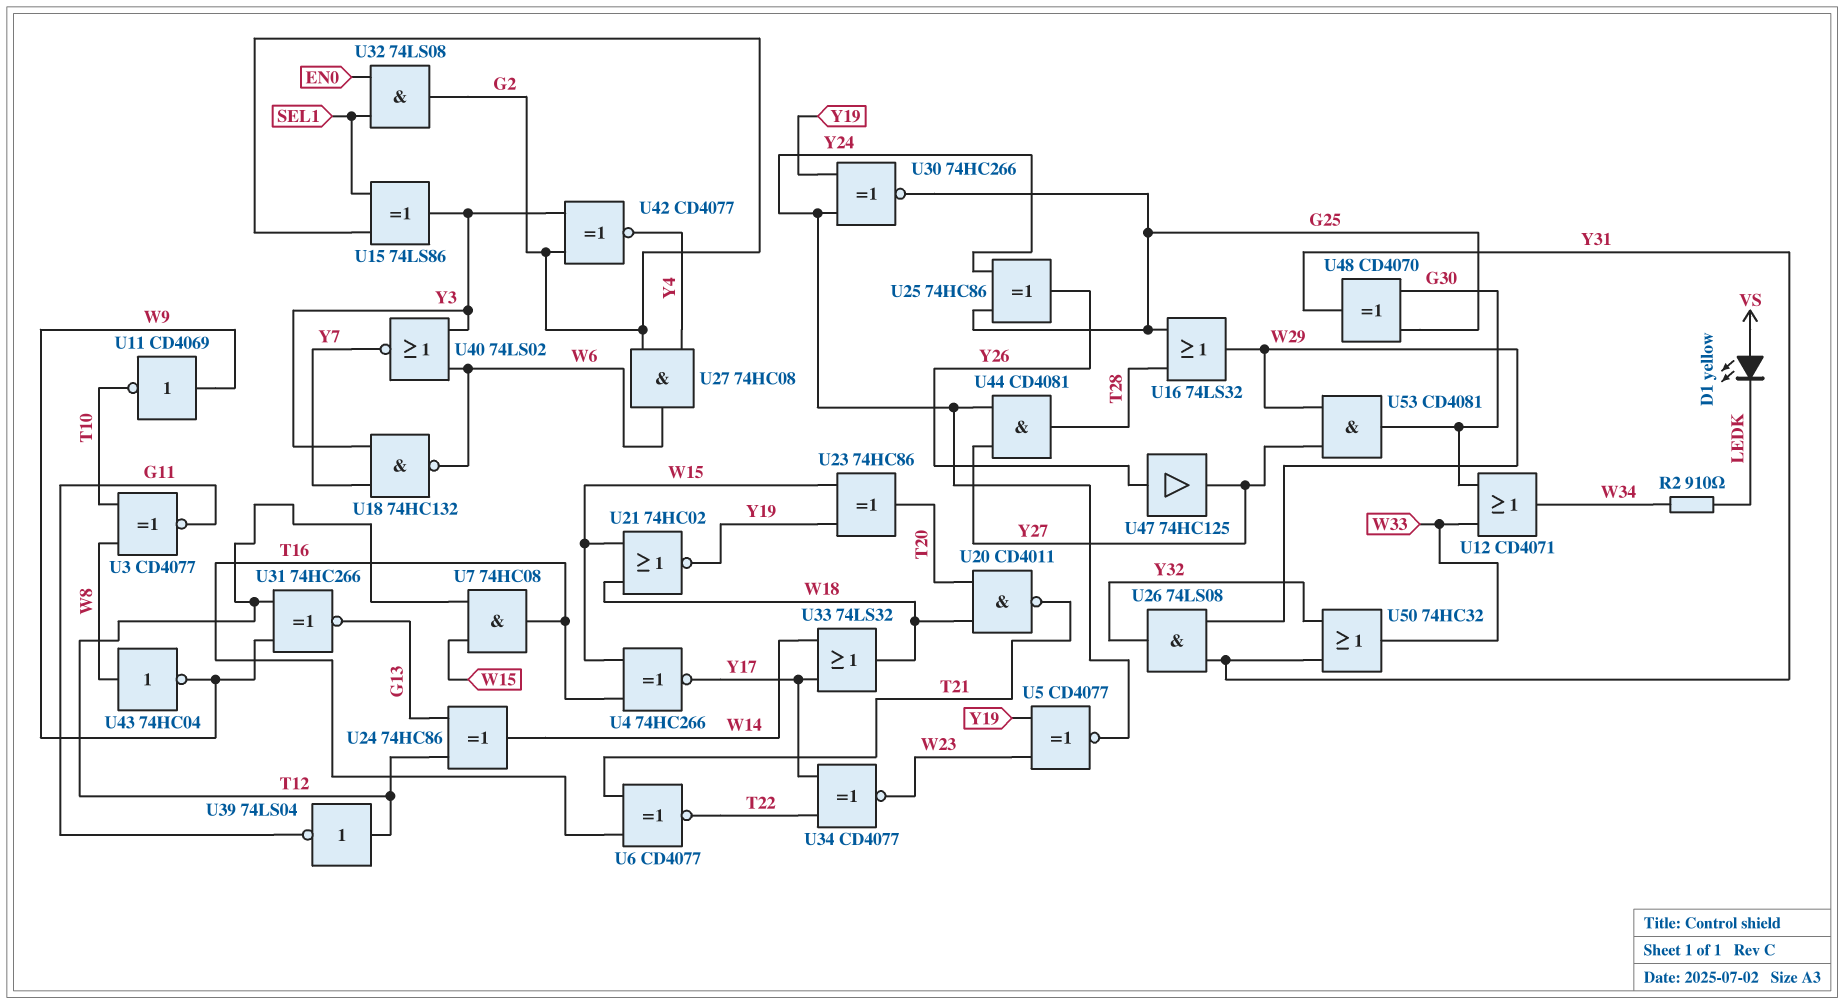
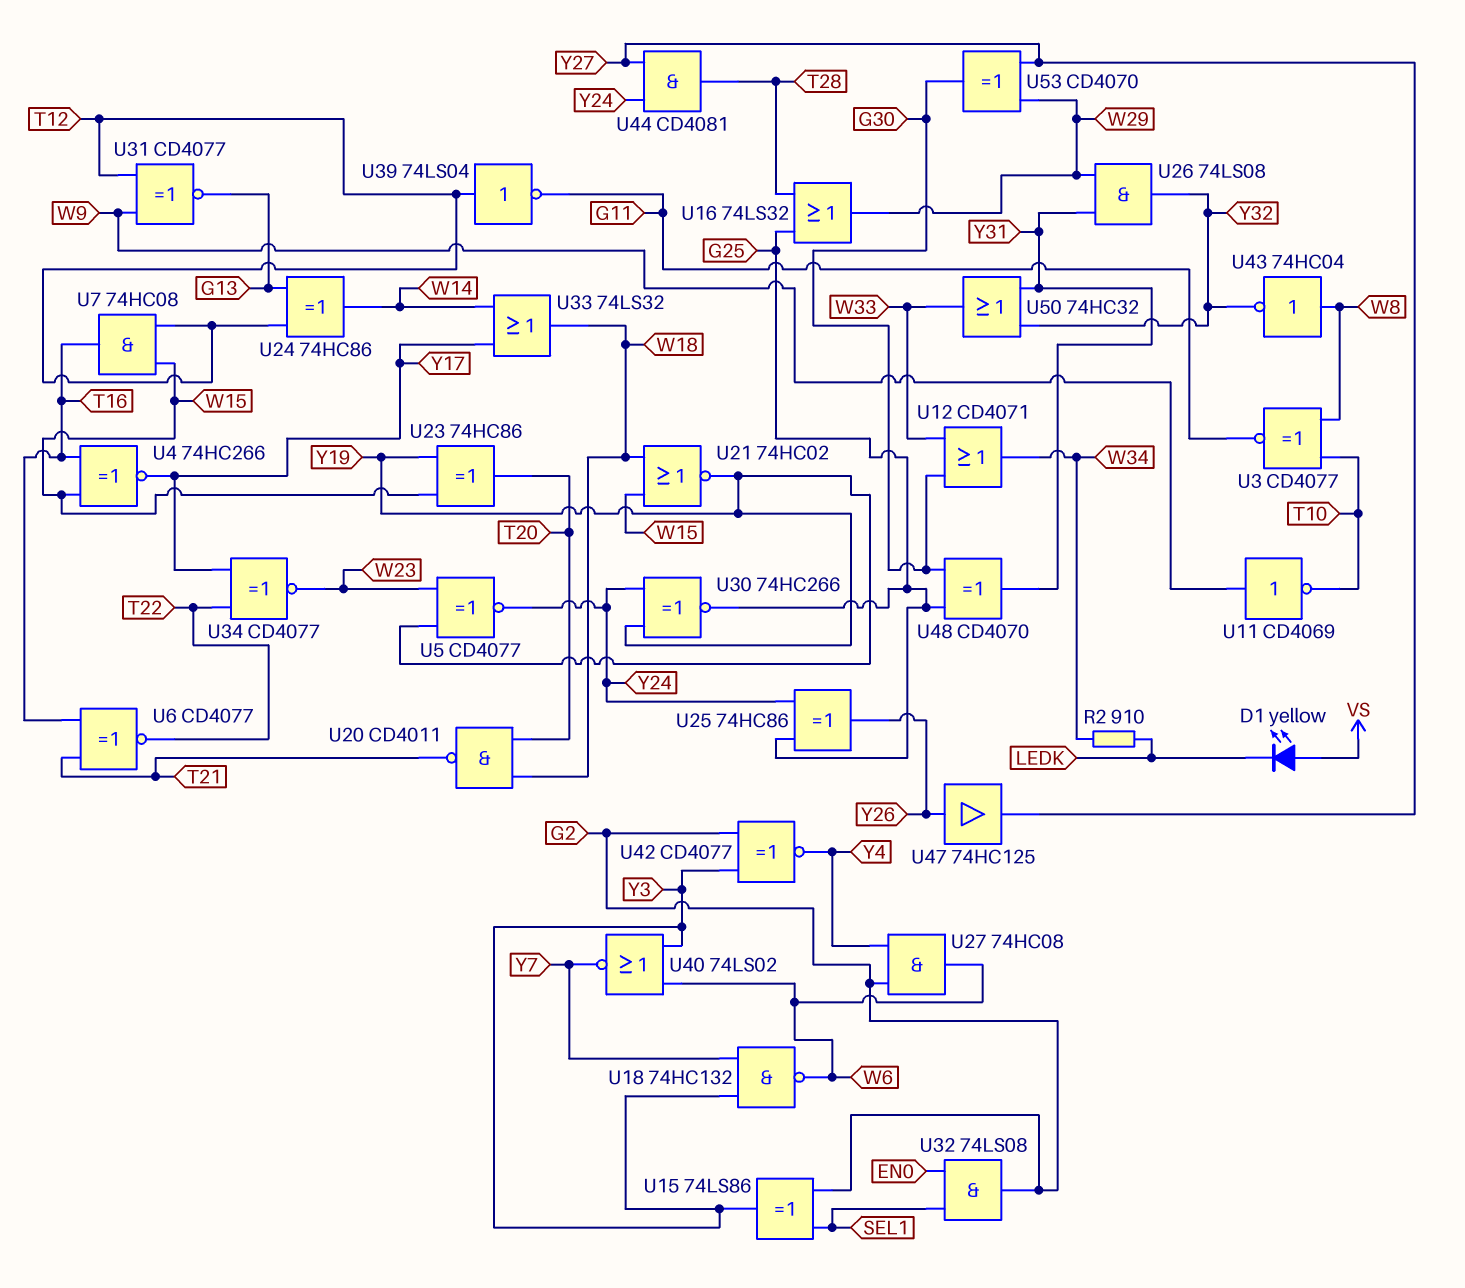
U31: XNOR 74HC266 (in T12, in W9, out G13) -> XNOR CD4077 (in T12, in W9, out G13)
U43: NOT 74HC04 (in W8, out W9) -> NOT 74HC04 (in W8, out Y32)
U53: AND CD4081 (in W29, in Y27, out G30) -> XOR CD4070 (in W29, in Y27, out G30)

